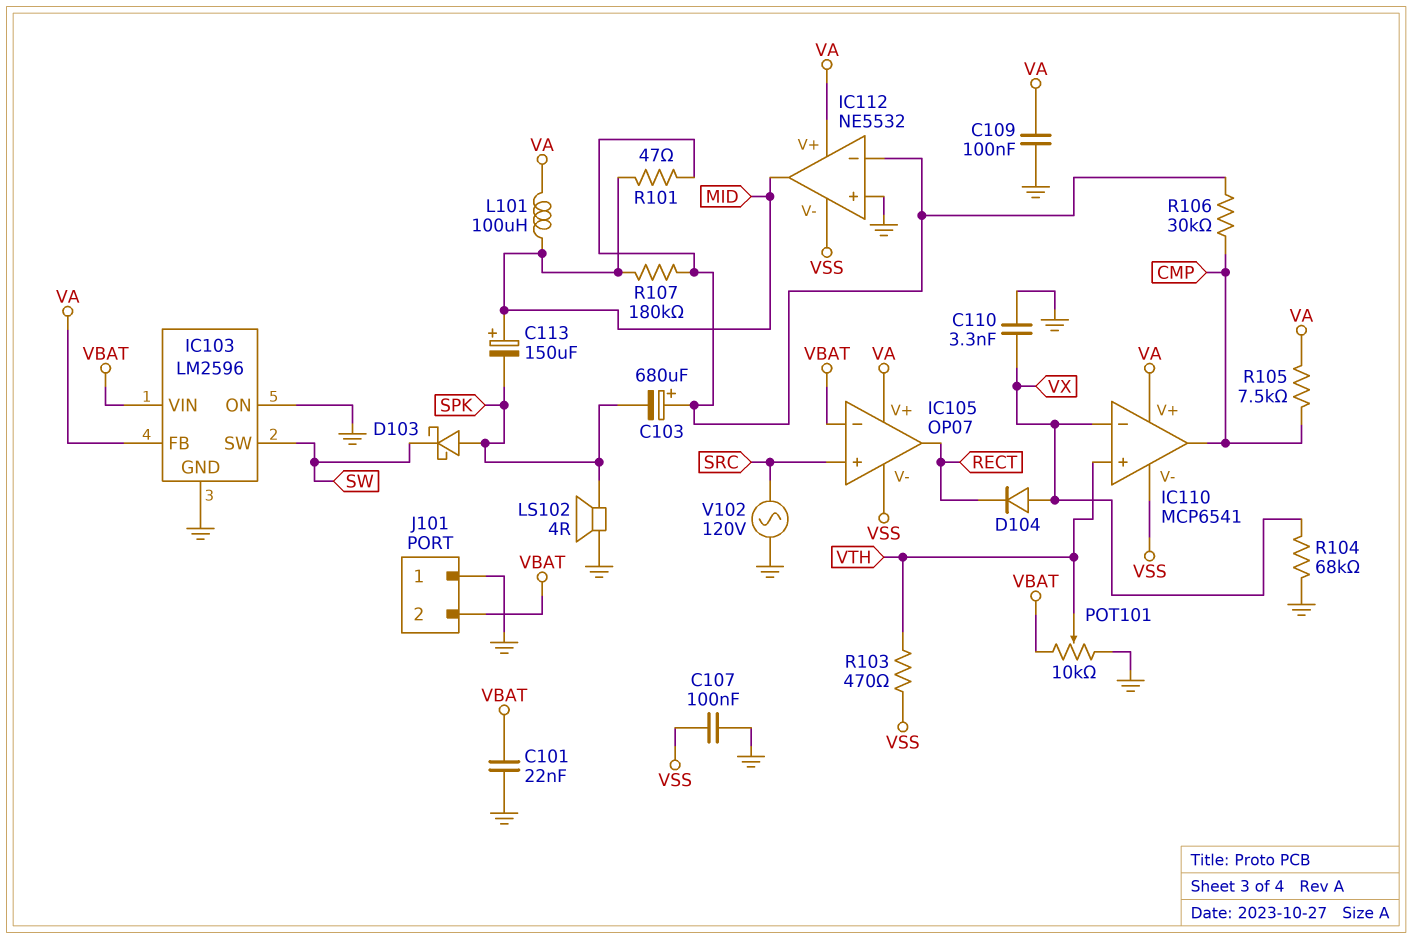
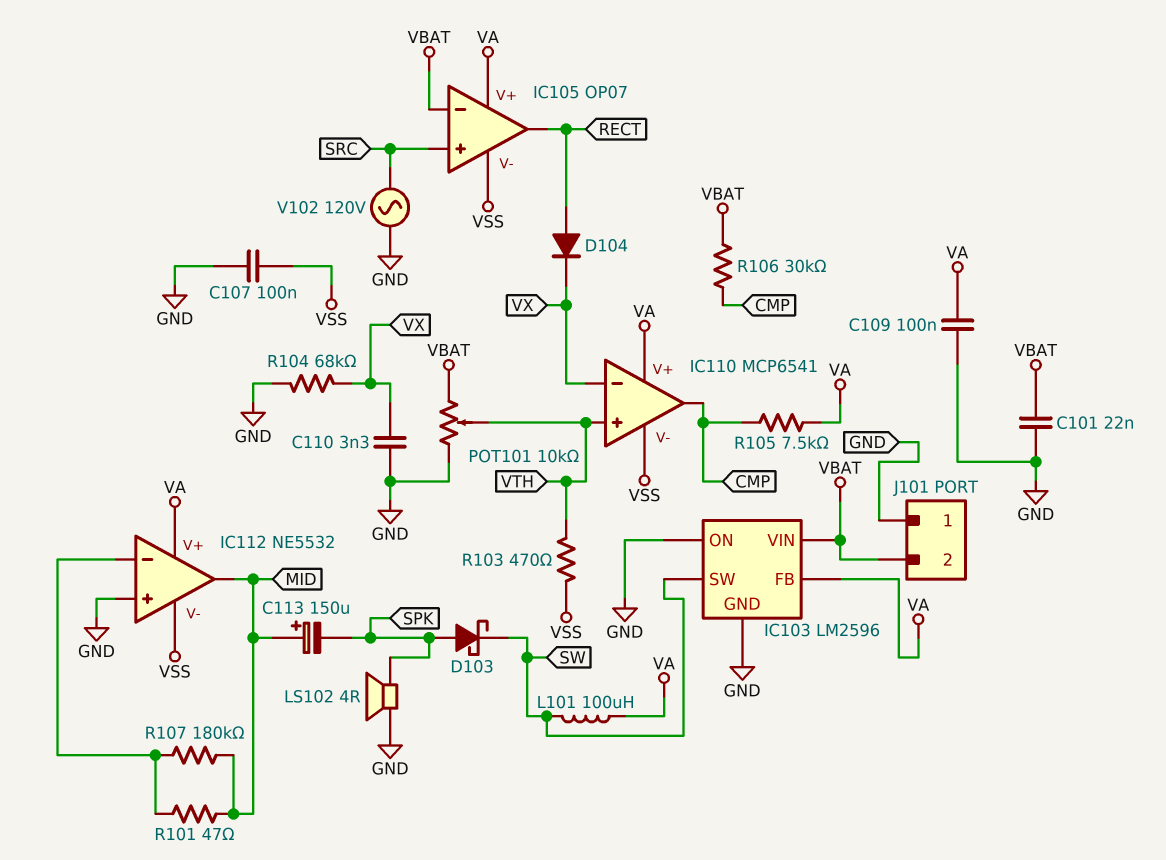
C103: 680uF (plus IC112/in-, minus SPK) -> none
D104: diode (A VX, K RECT) -> diode (A RECT, K VX)
L101: 100uH (MID, VA) -> 100uH (SW, VA)
R106: 30k (CMP, IC112/in-) -> 30k (CMP, VBAT)

